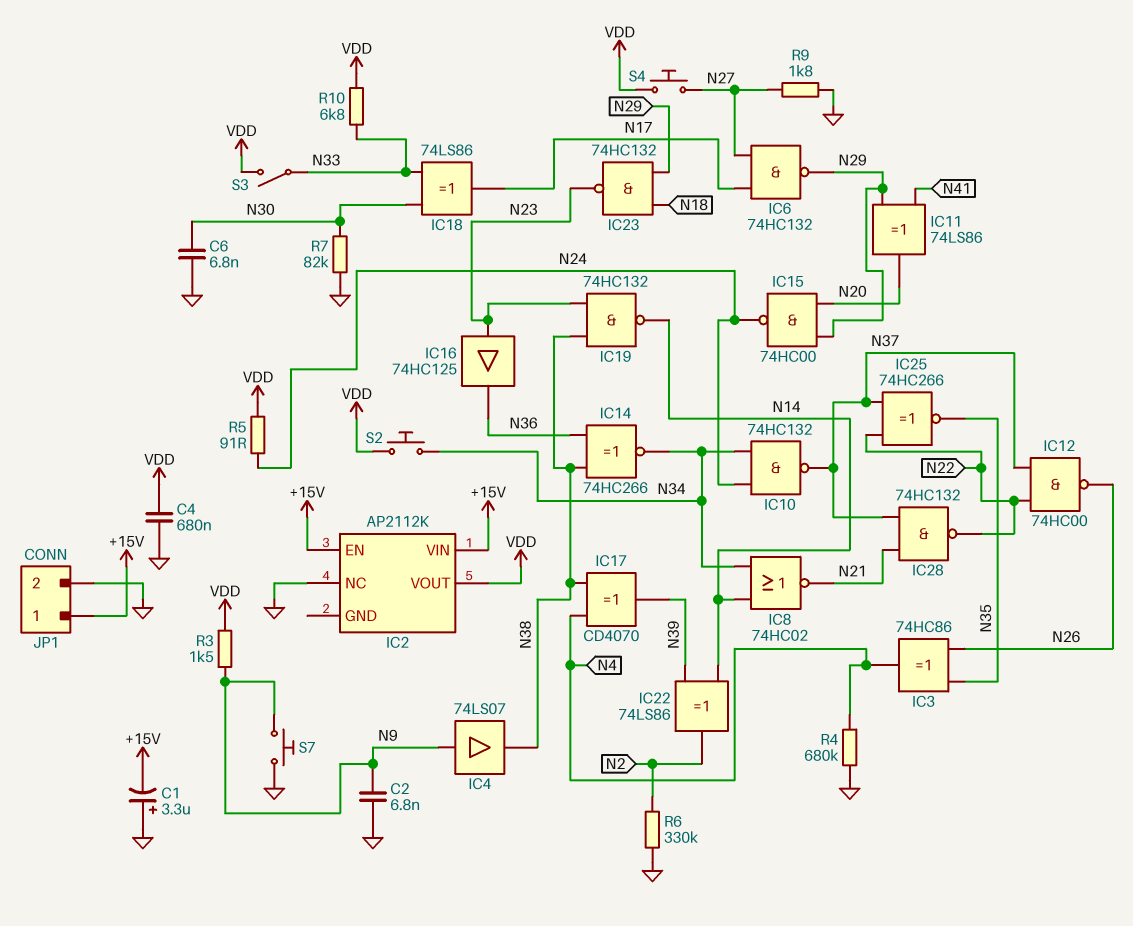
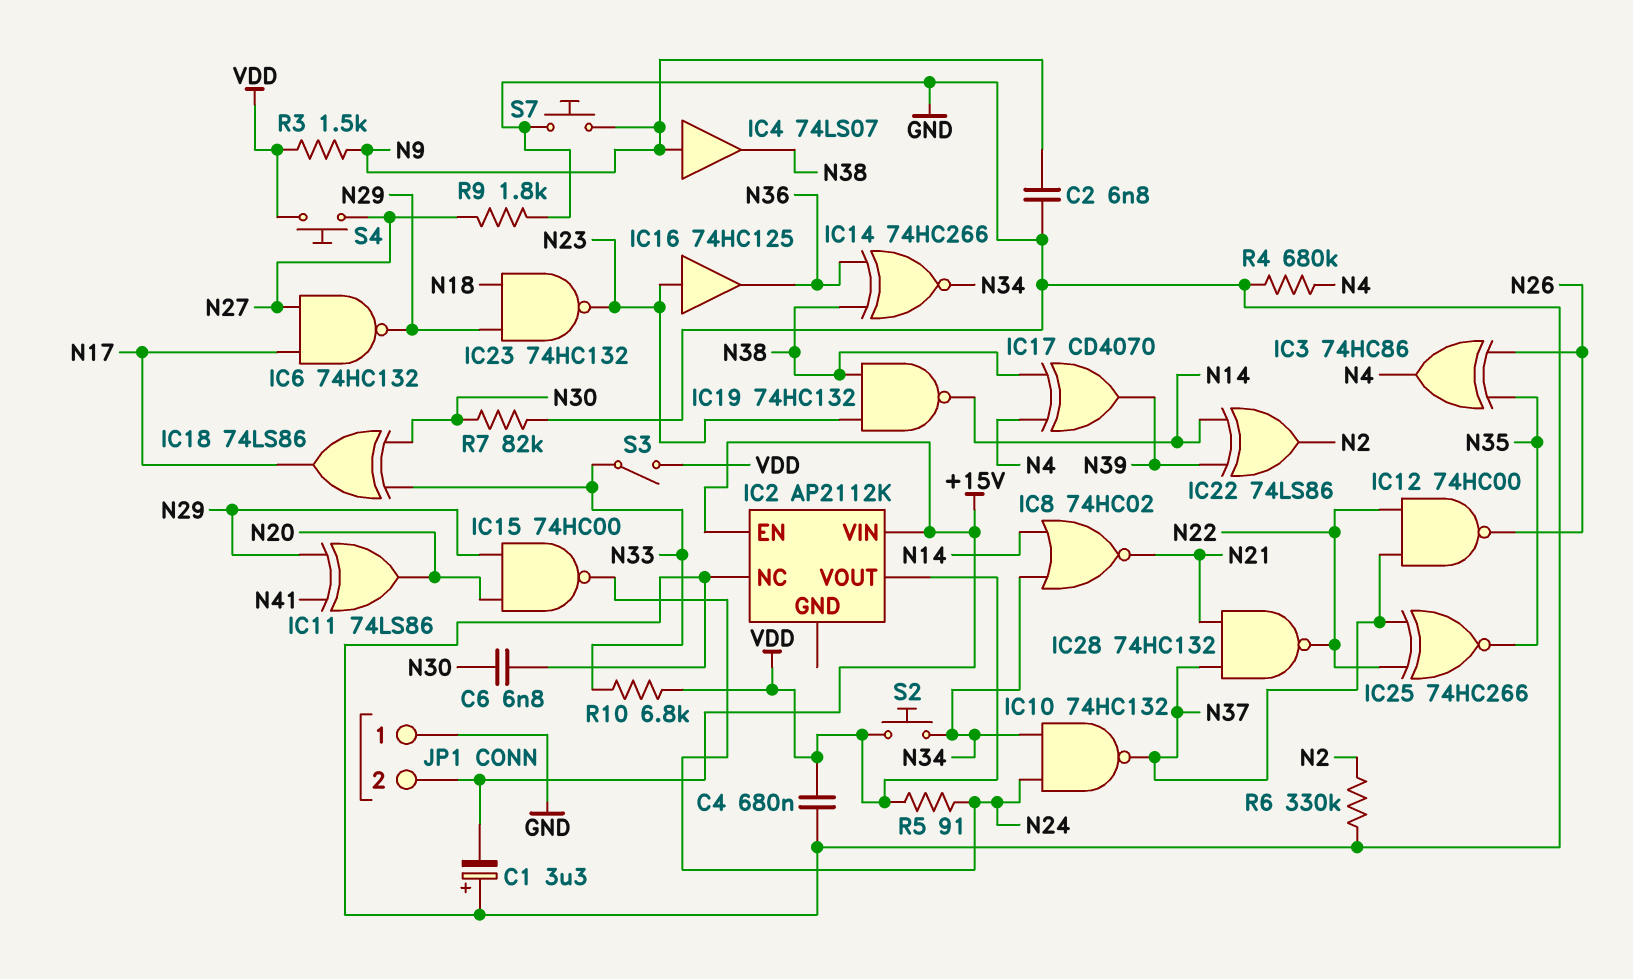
JP1 pin 1: +15V -> GND
JP1 pin 2: GND -> +15V

